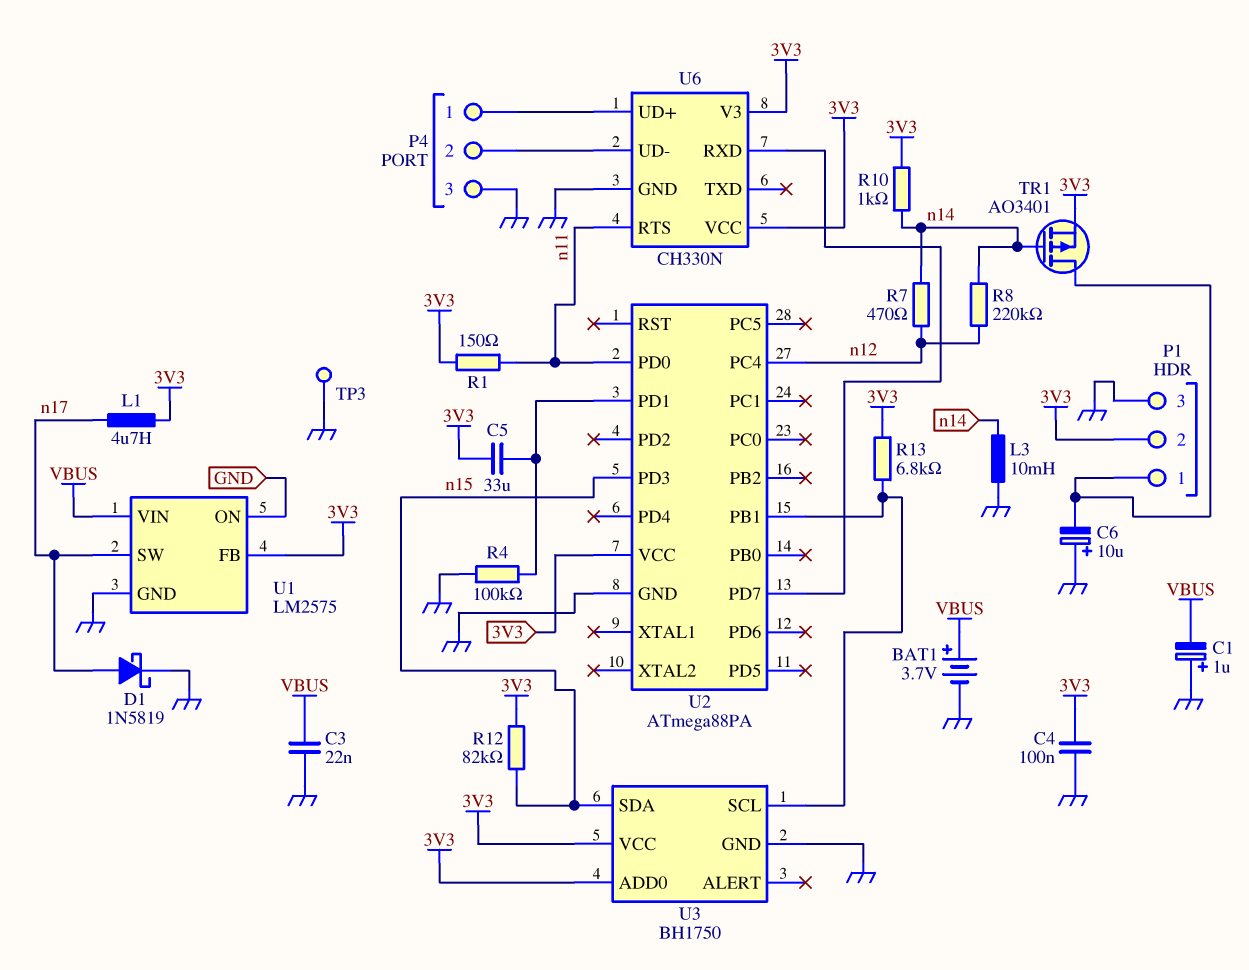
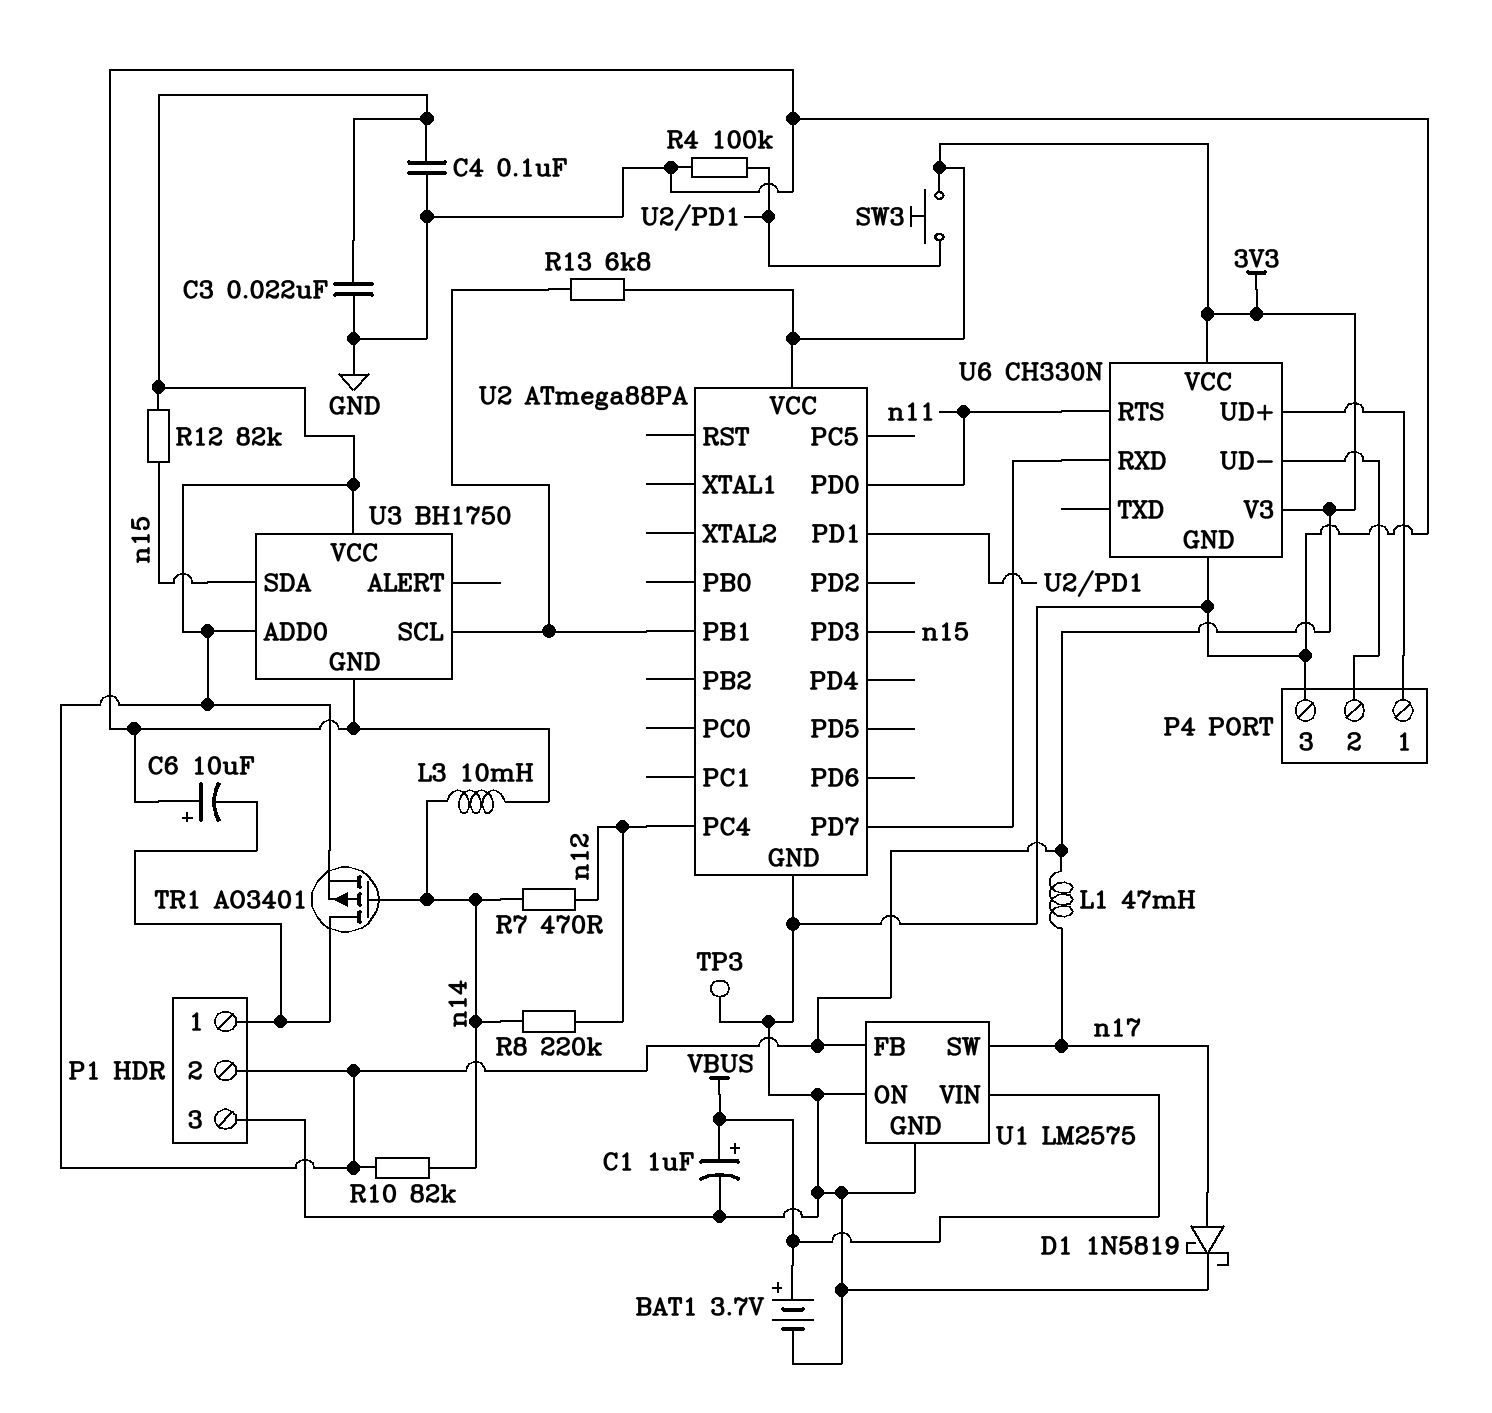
C1: 1uF (plus GND, minus VBUS) -> 1uF (plus VBUS, minus GND)
C3: 22nF (GND, VBUS) -> 22nF (3V3, GND)
C5: 33uF (3V3, U2/PD1) -> none
L1: 4.7uH (3V3, n17) -> 47mH (3V3, n17)
R1: 150 (3V3, n11) -> none
R10: 1k (3V3, n14) -> 82k (3V3, n14)
SW3: none -> button (3V3, U2/PD1)

